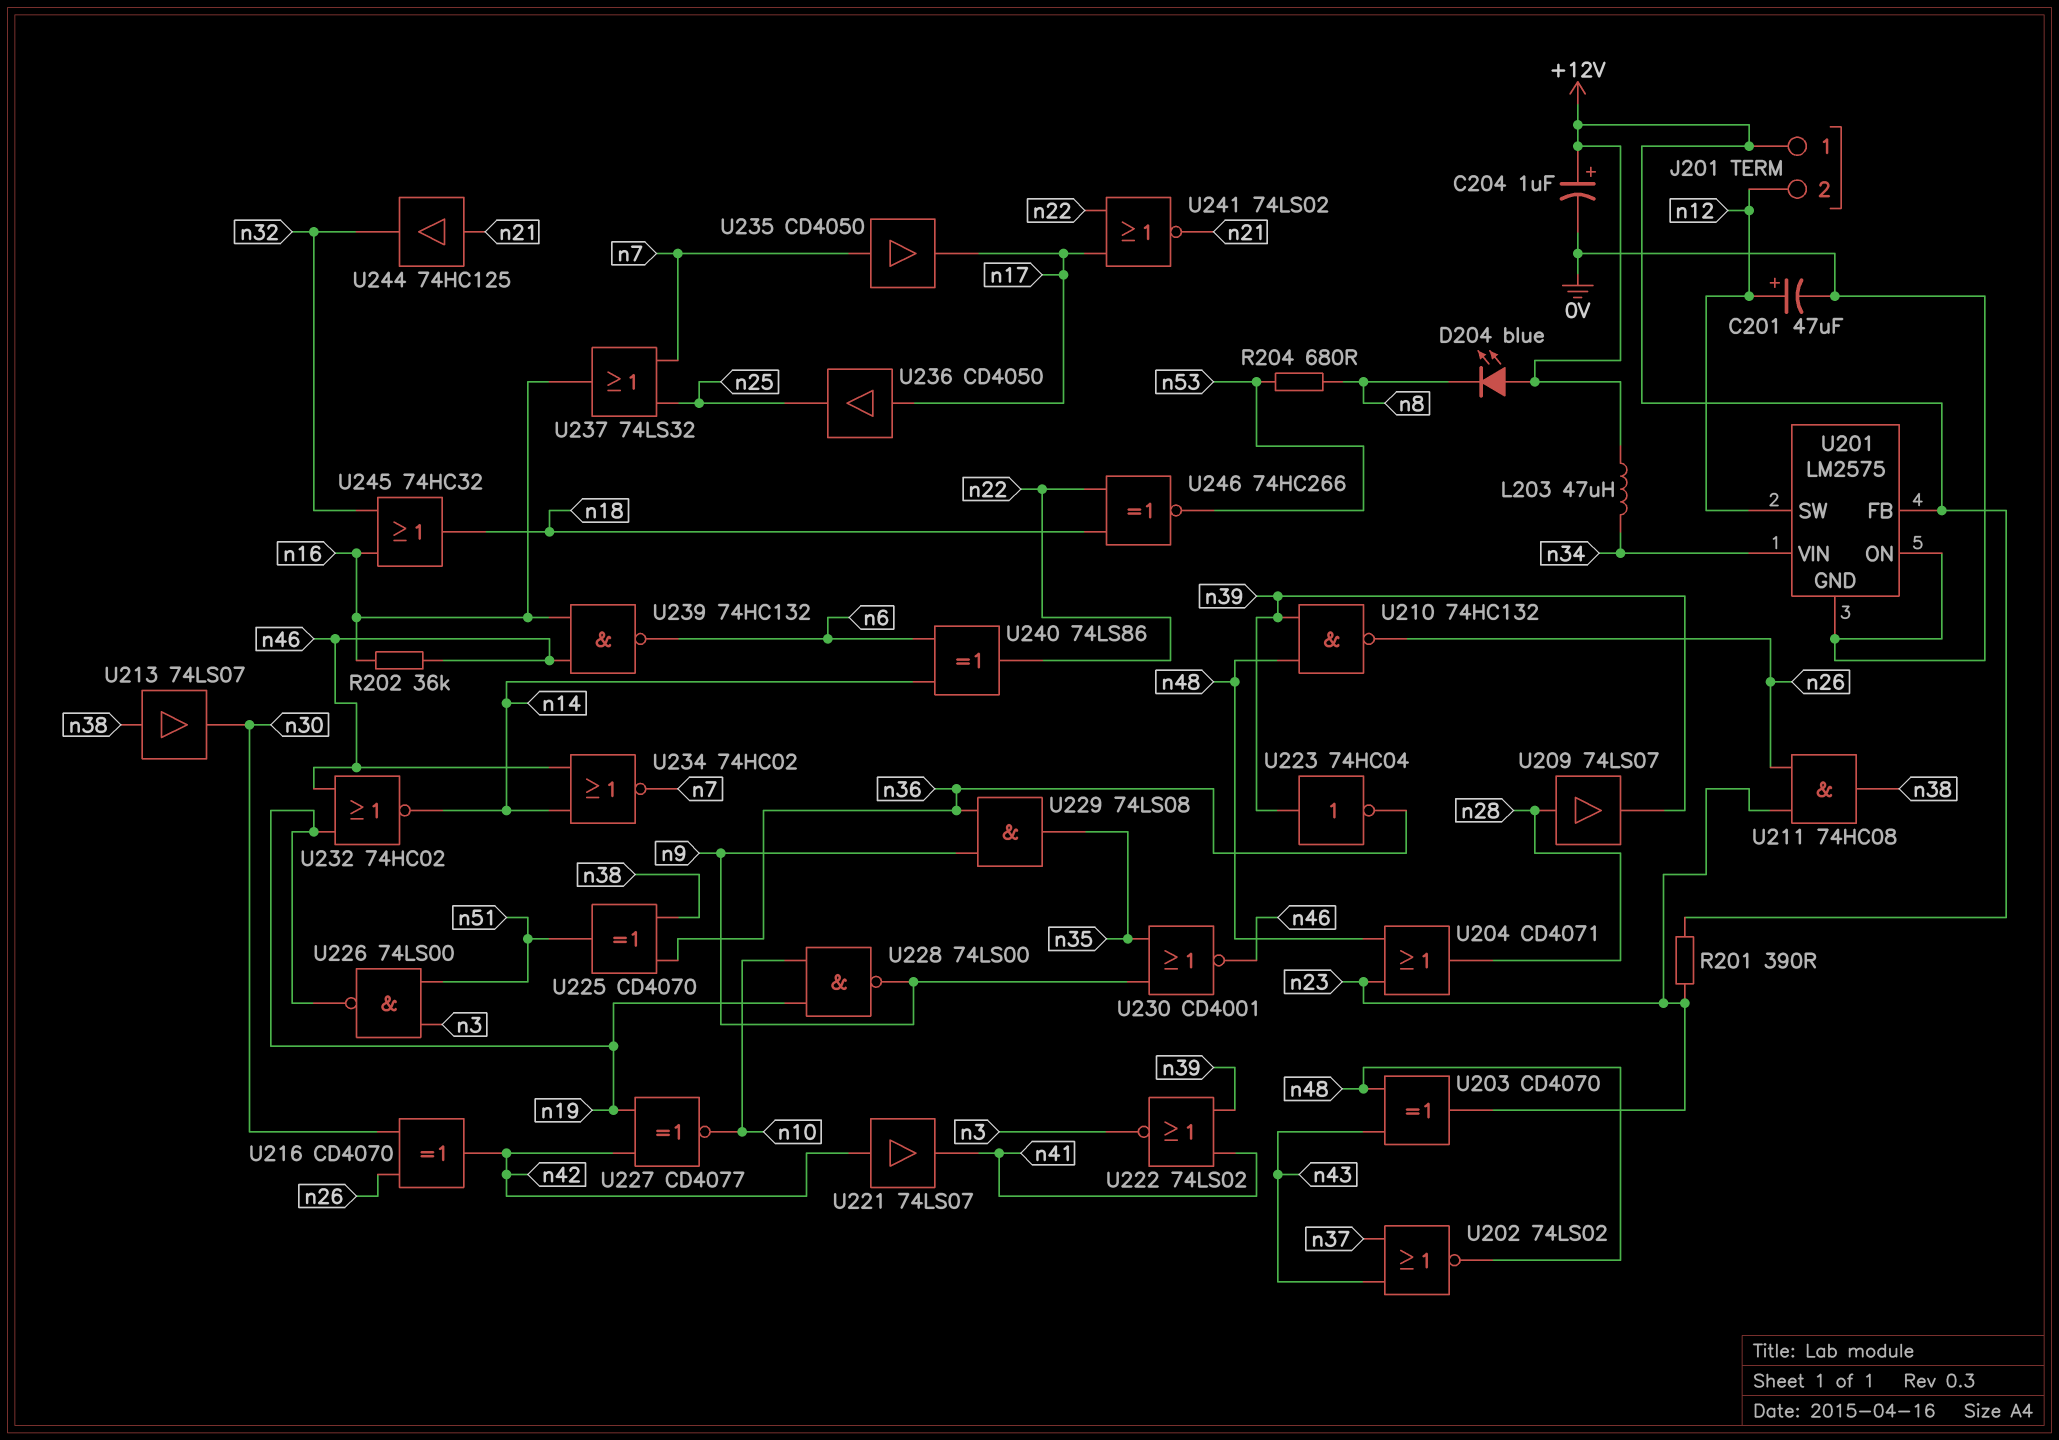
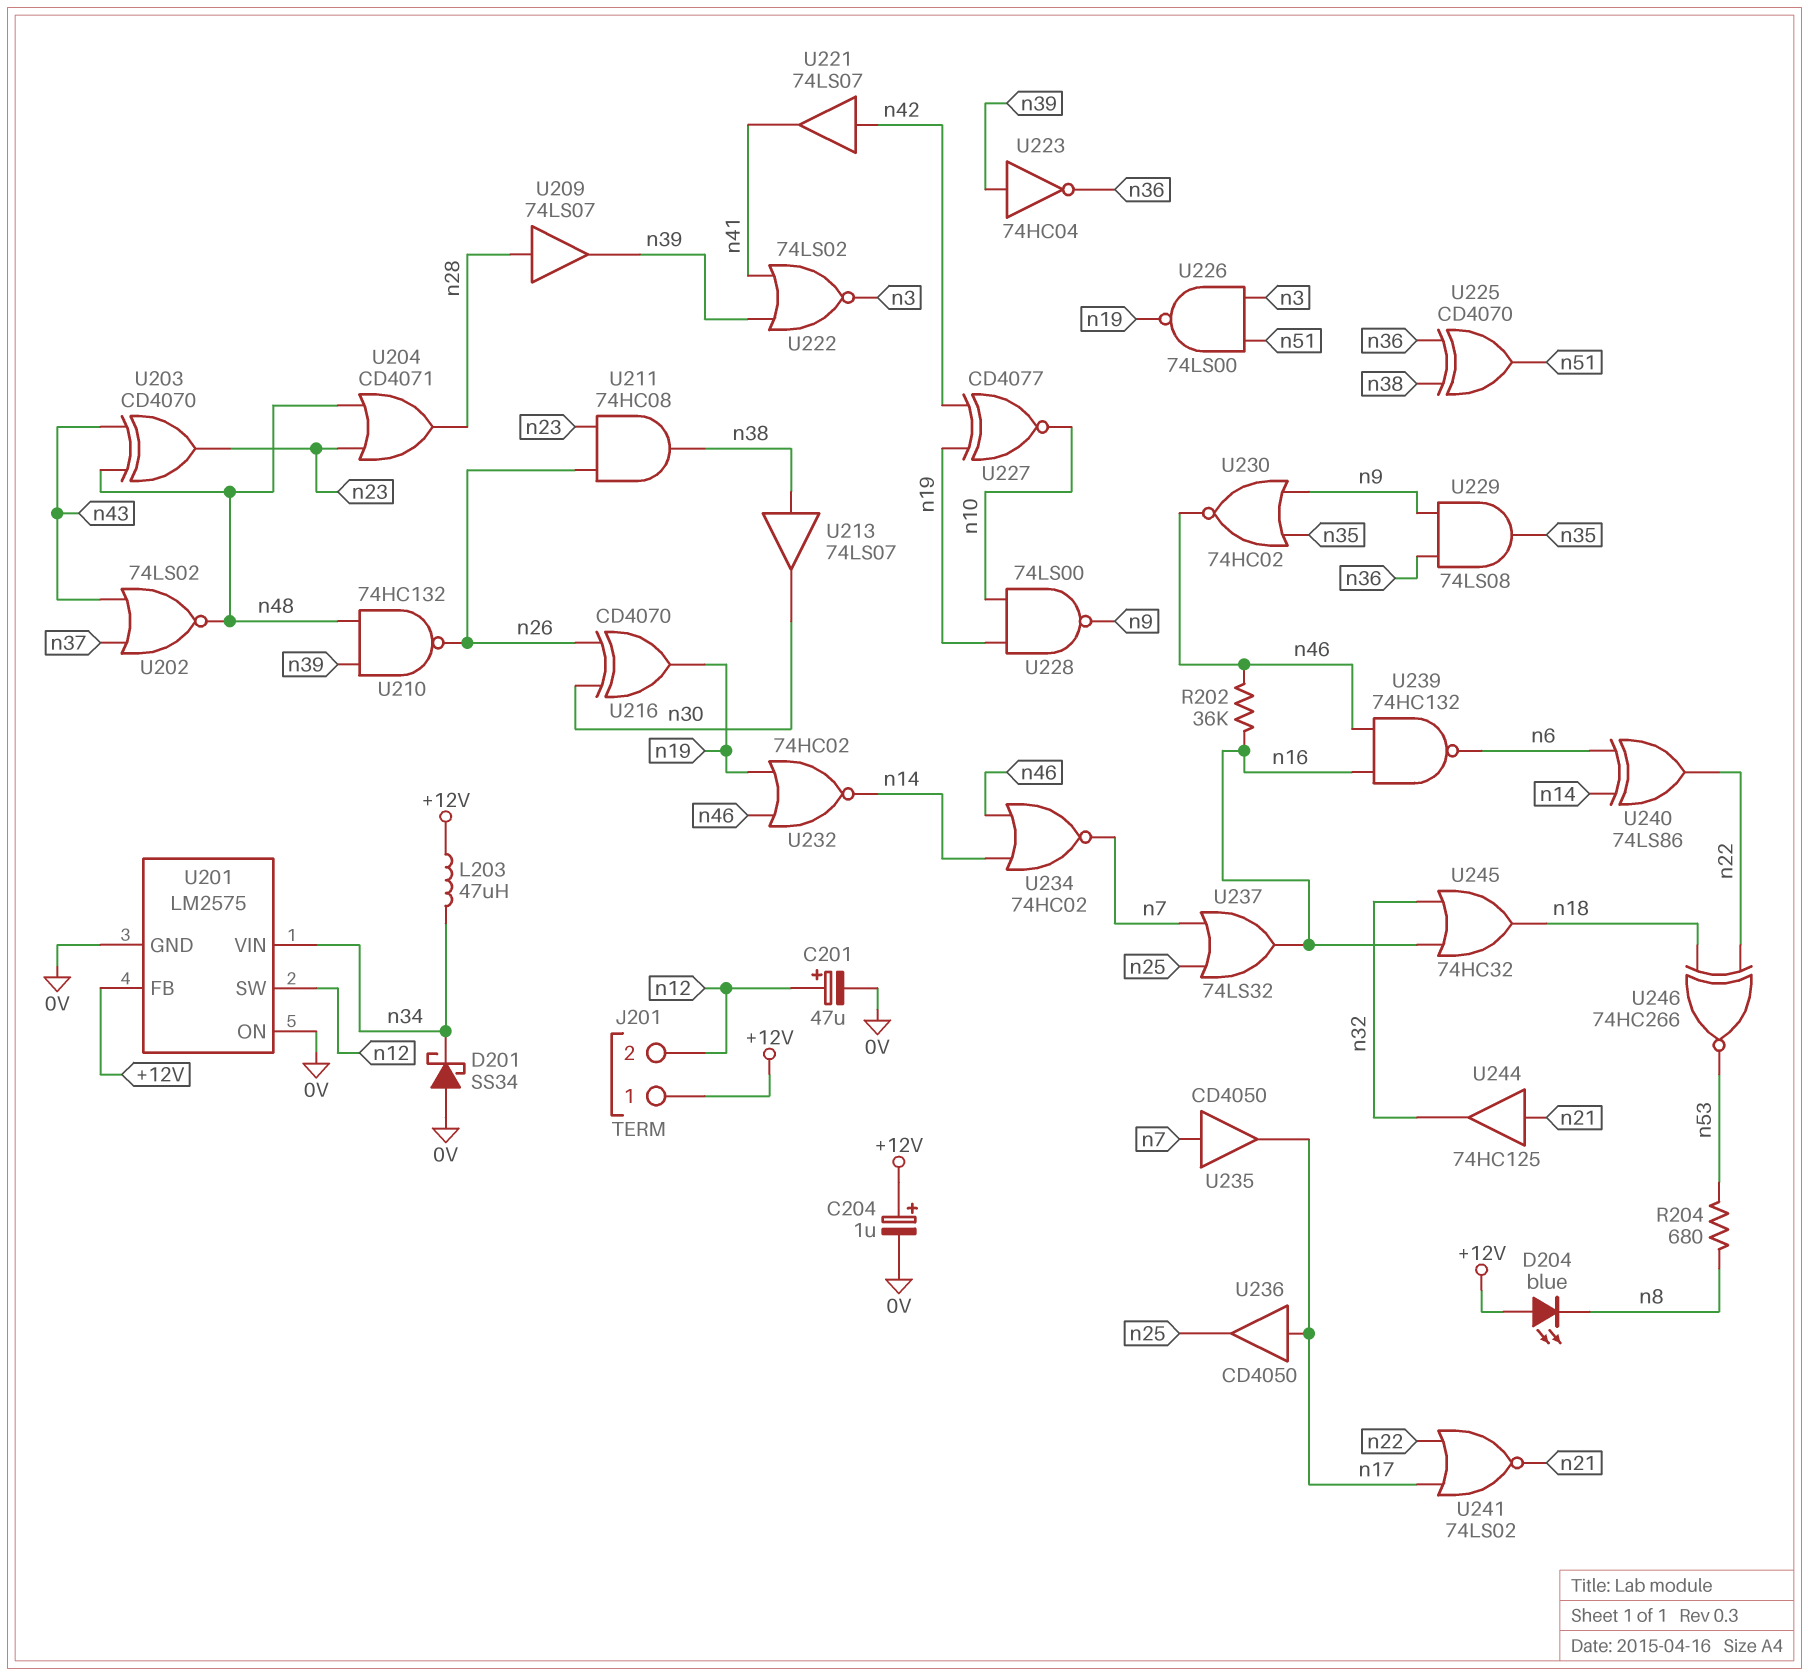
D201: none -> schottky SS34 (A 0V, K n34)
R201: 390 (+12V, n23) -> none
U216: XOR CD4070 (in n26, in n30, out n42) -> XOR CD4070 (in n26, in n30, out n19)
U230: NOR CD4001 (in n9, in n35, out n46) -> NOR 74HC02 (in n9, in n35, out n46)

